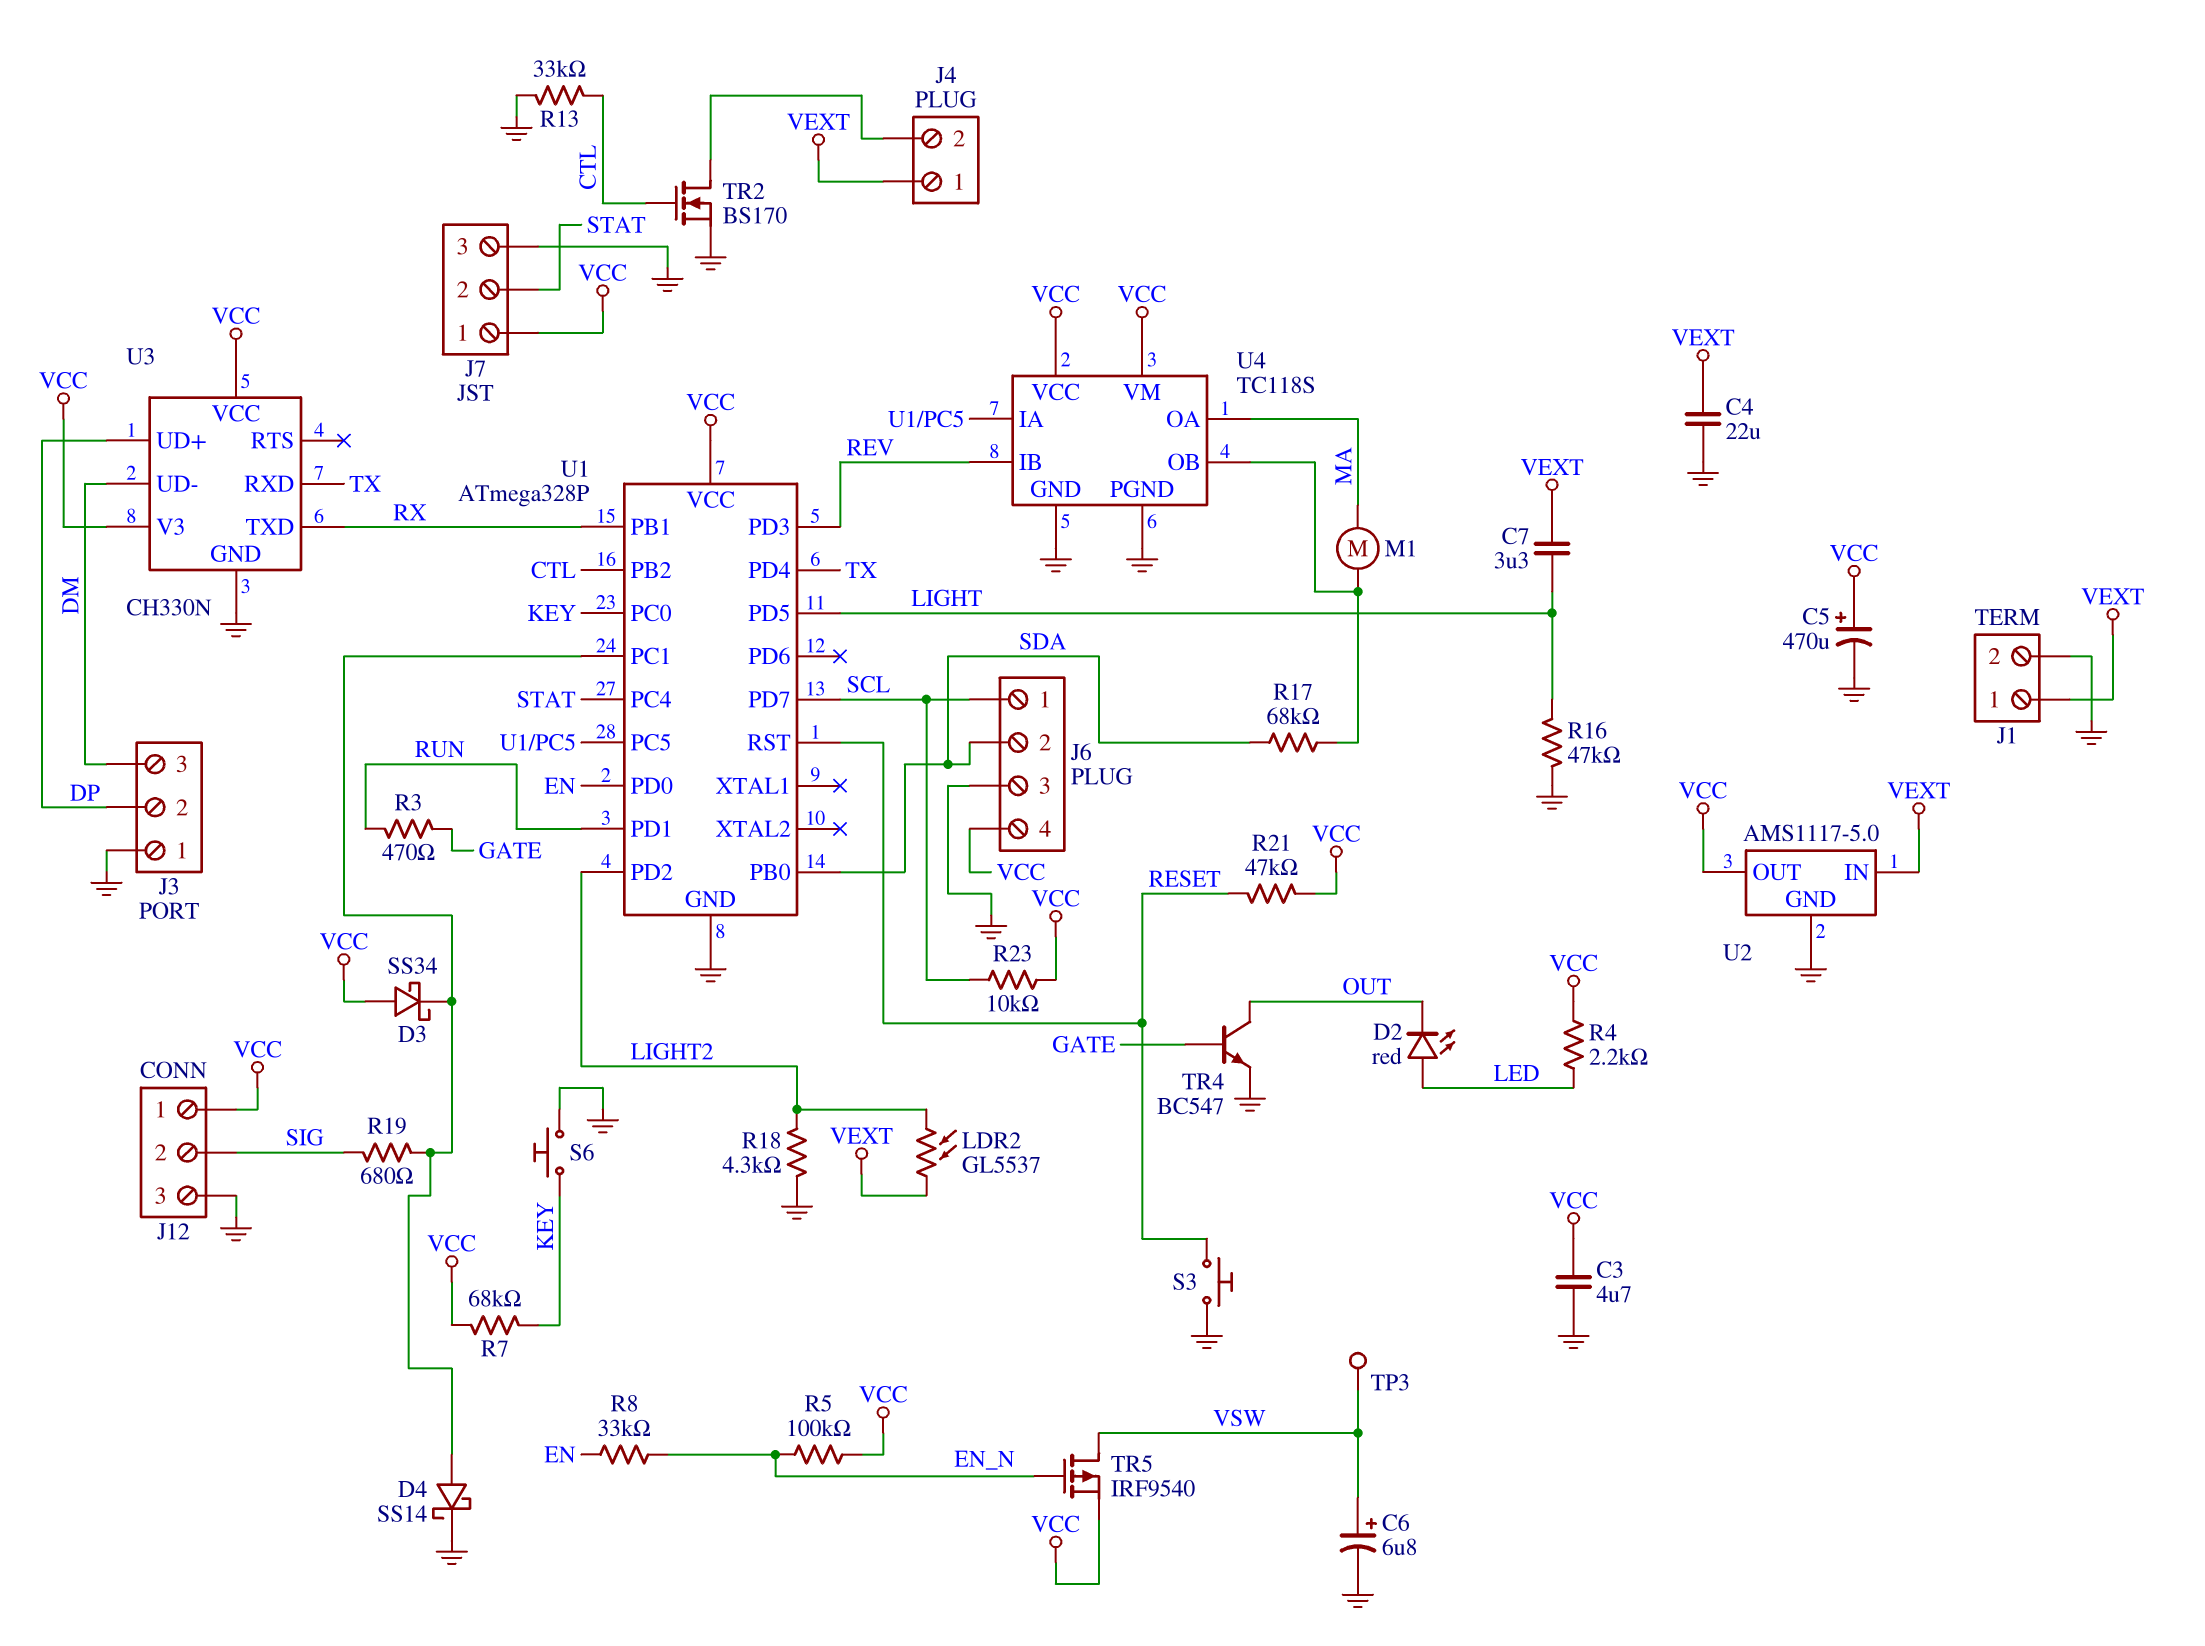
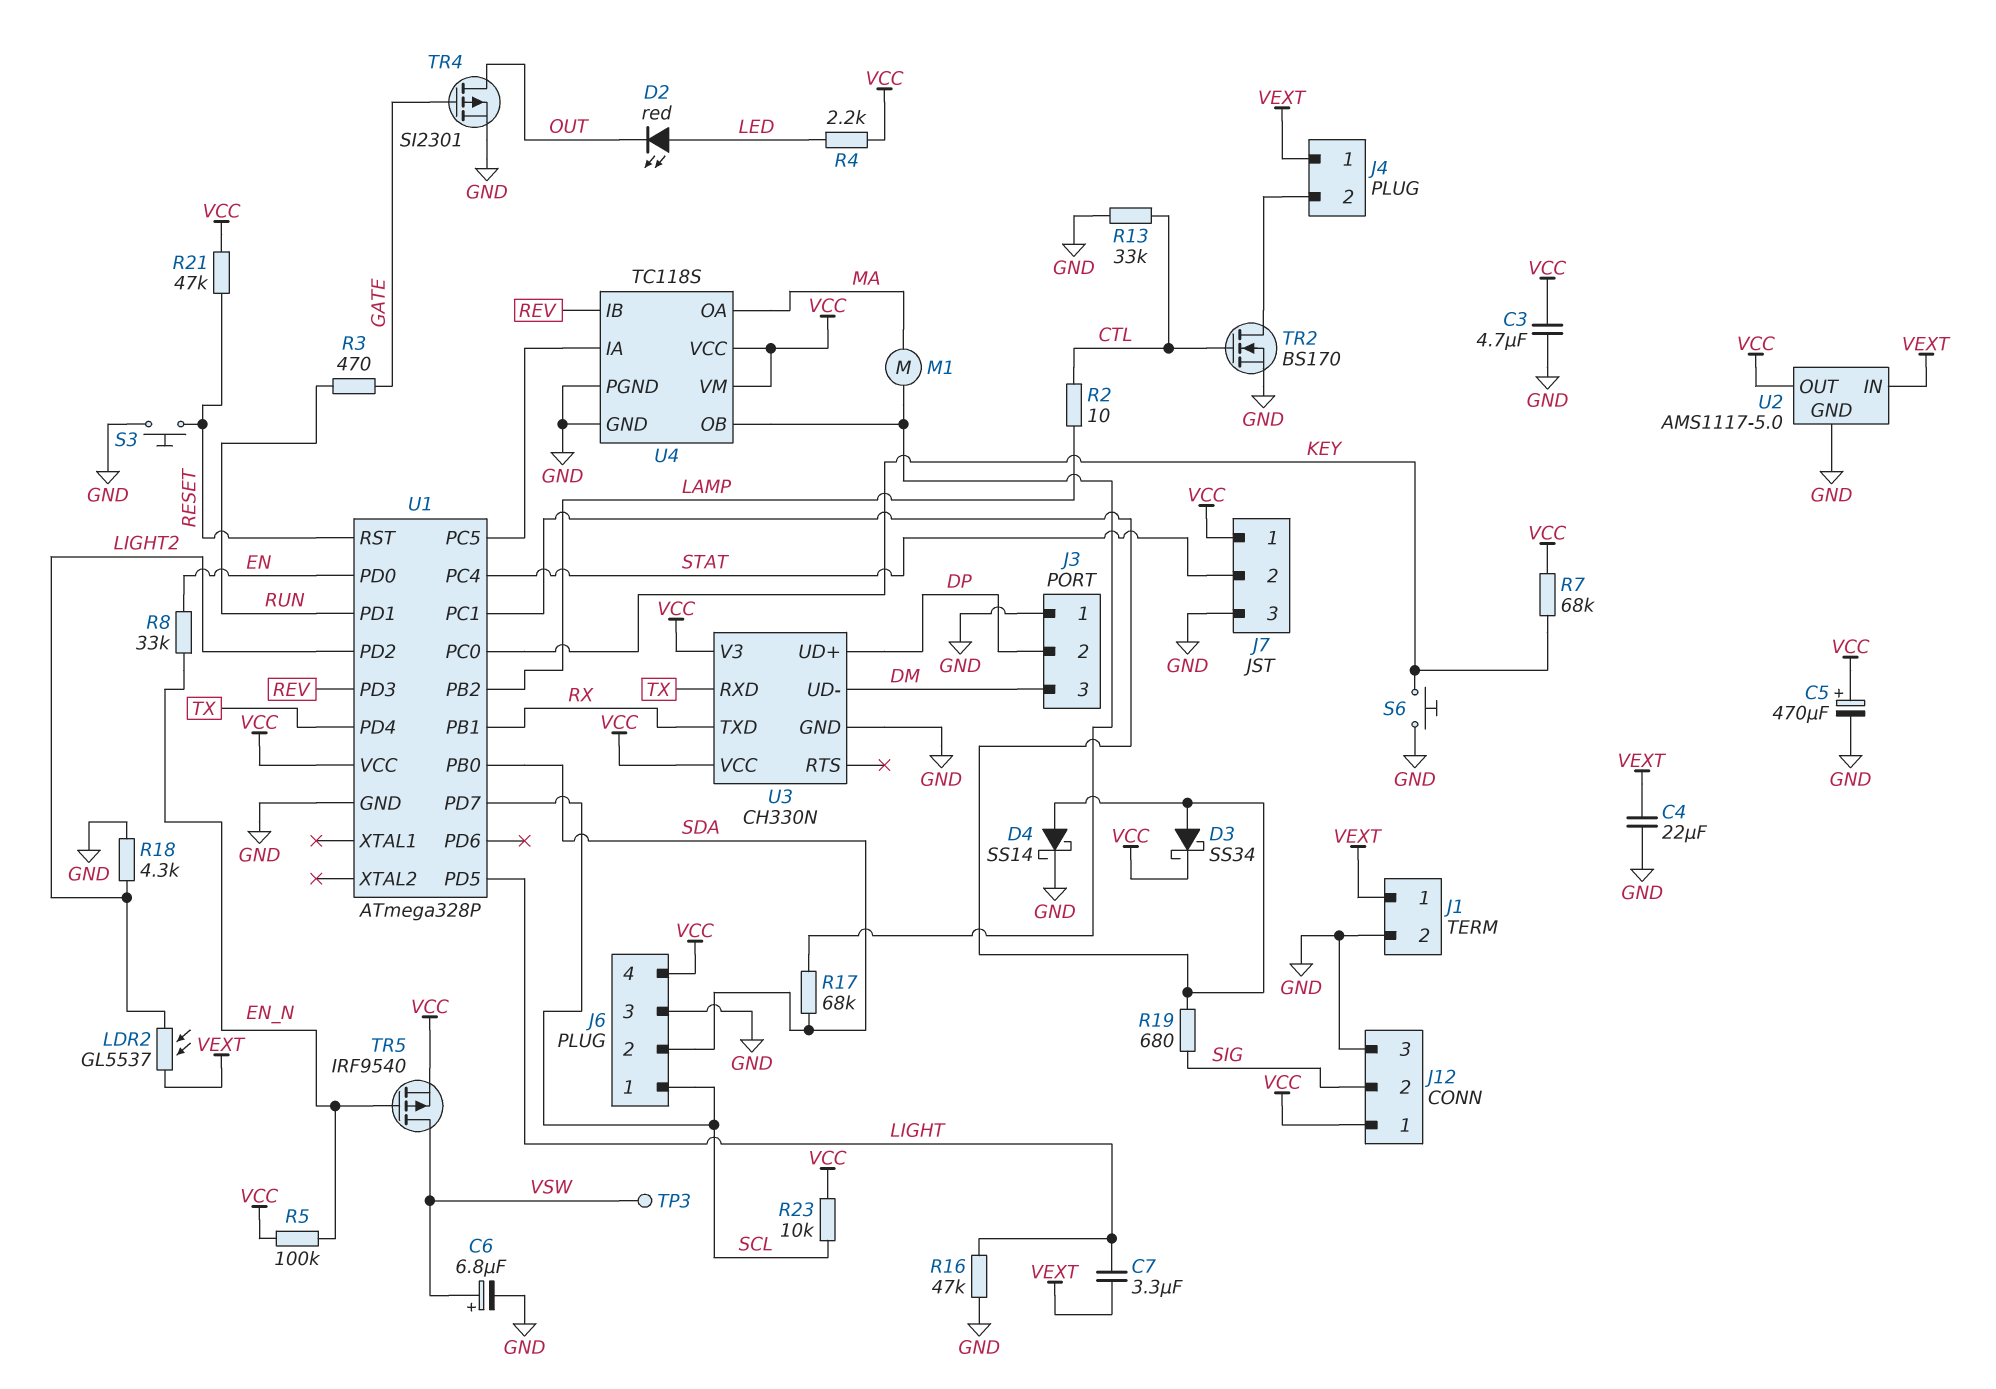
D3: schottky SS34 (A VCC, K U1/PC1) -> schottky SS34 (A U1/PC1, K VCC)
R2: none -> 10 (CTL, LAMP)
TR4: NPN BC547 (B GATE, C OUT, E GND) -> PMOS SI2301 (G GATE, D OUT, S GND)
U1 pin PB2: CTL -> LAMP

